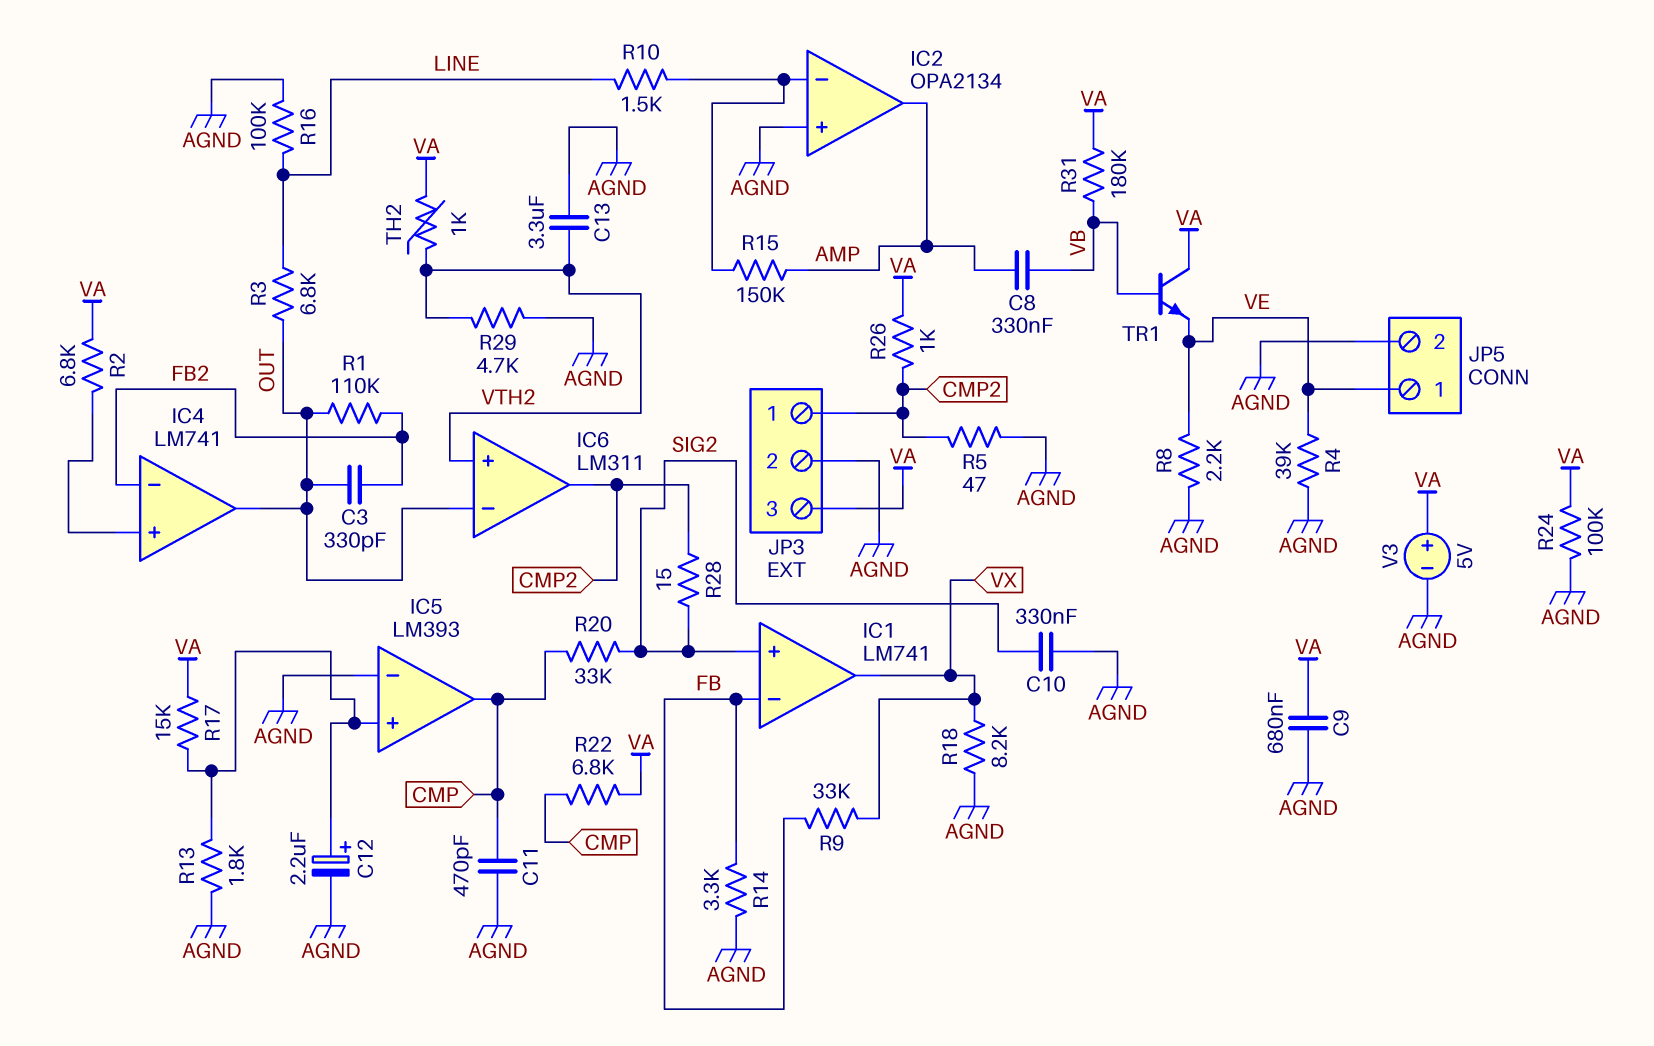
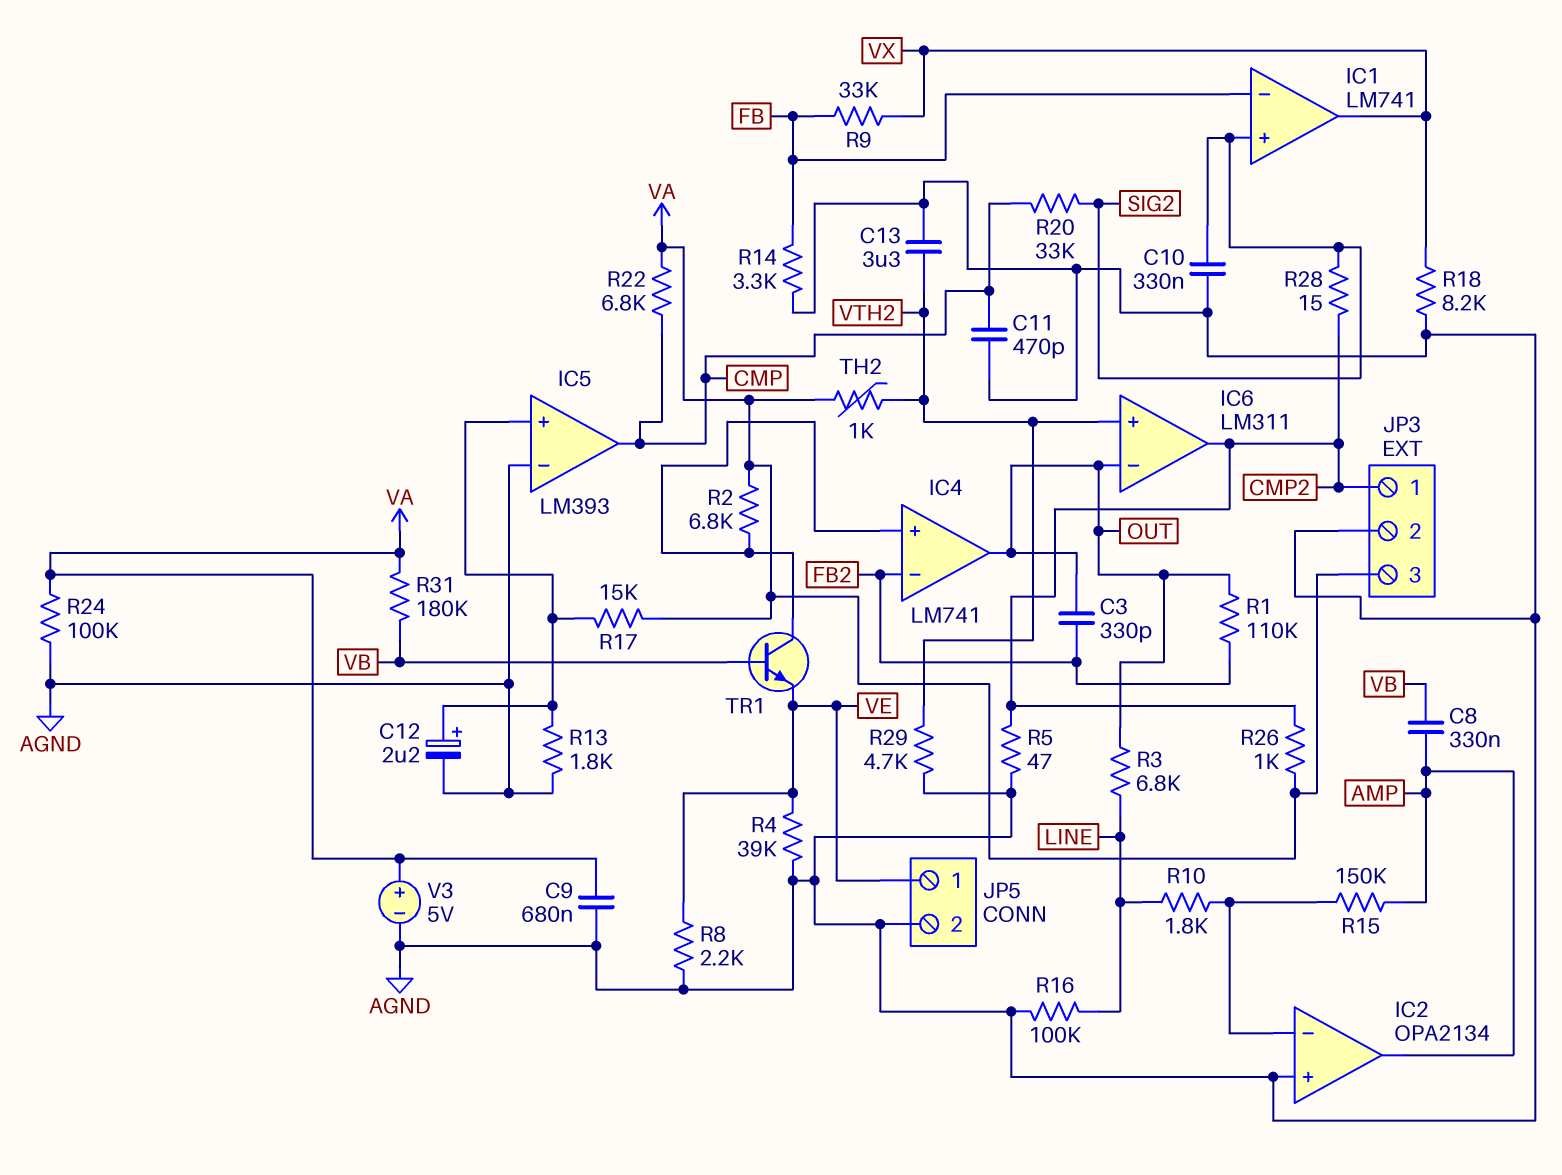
R10: 1.5k (IC2/in-, LINE) -> 1.8k (IC2/in-, LINE)
TR1: NPN (B VB, C VA, E VE) -> NPN (B VB, C IC4/in+, E VE)

